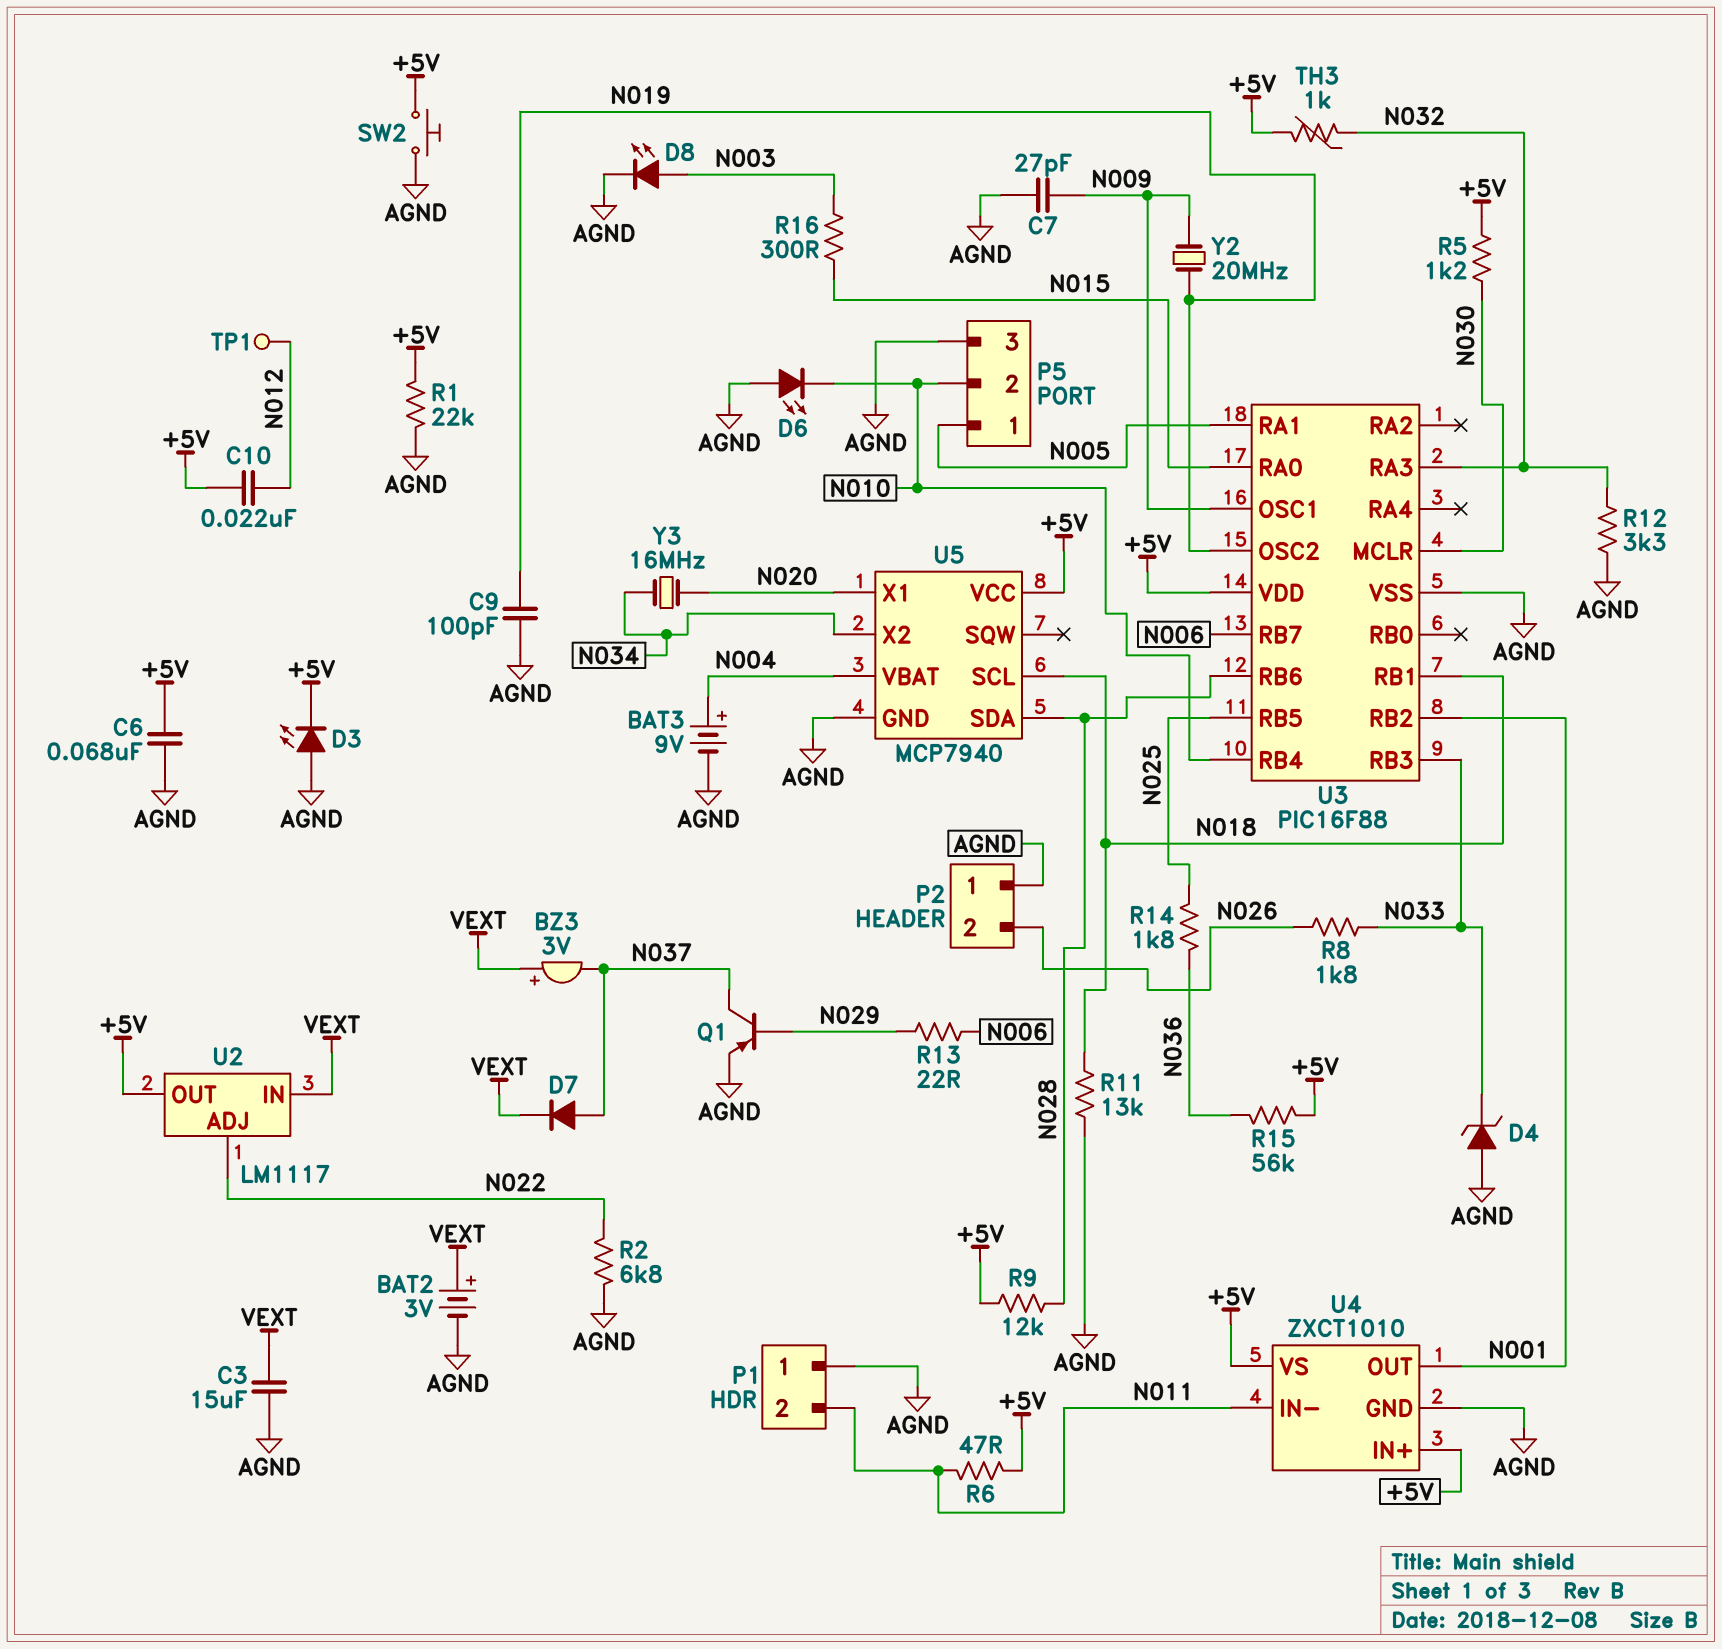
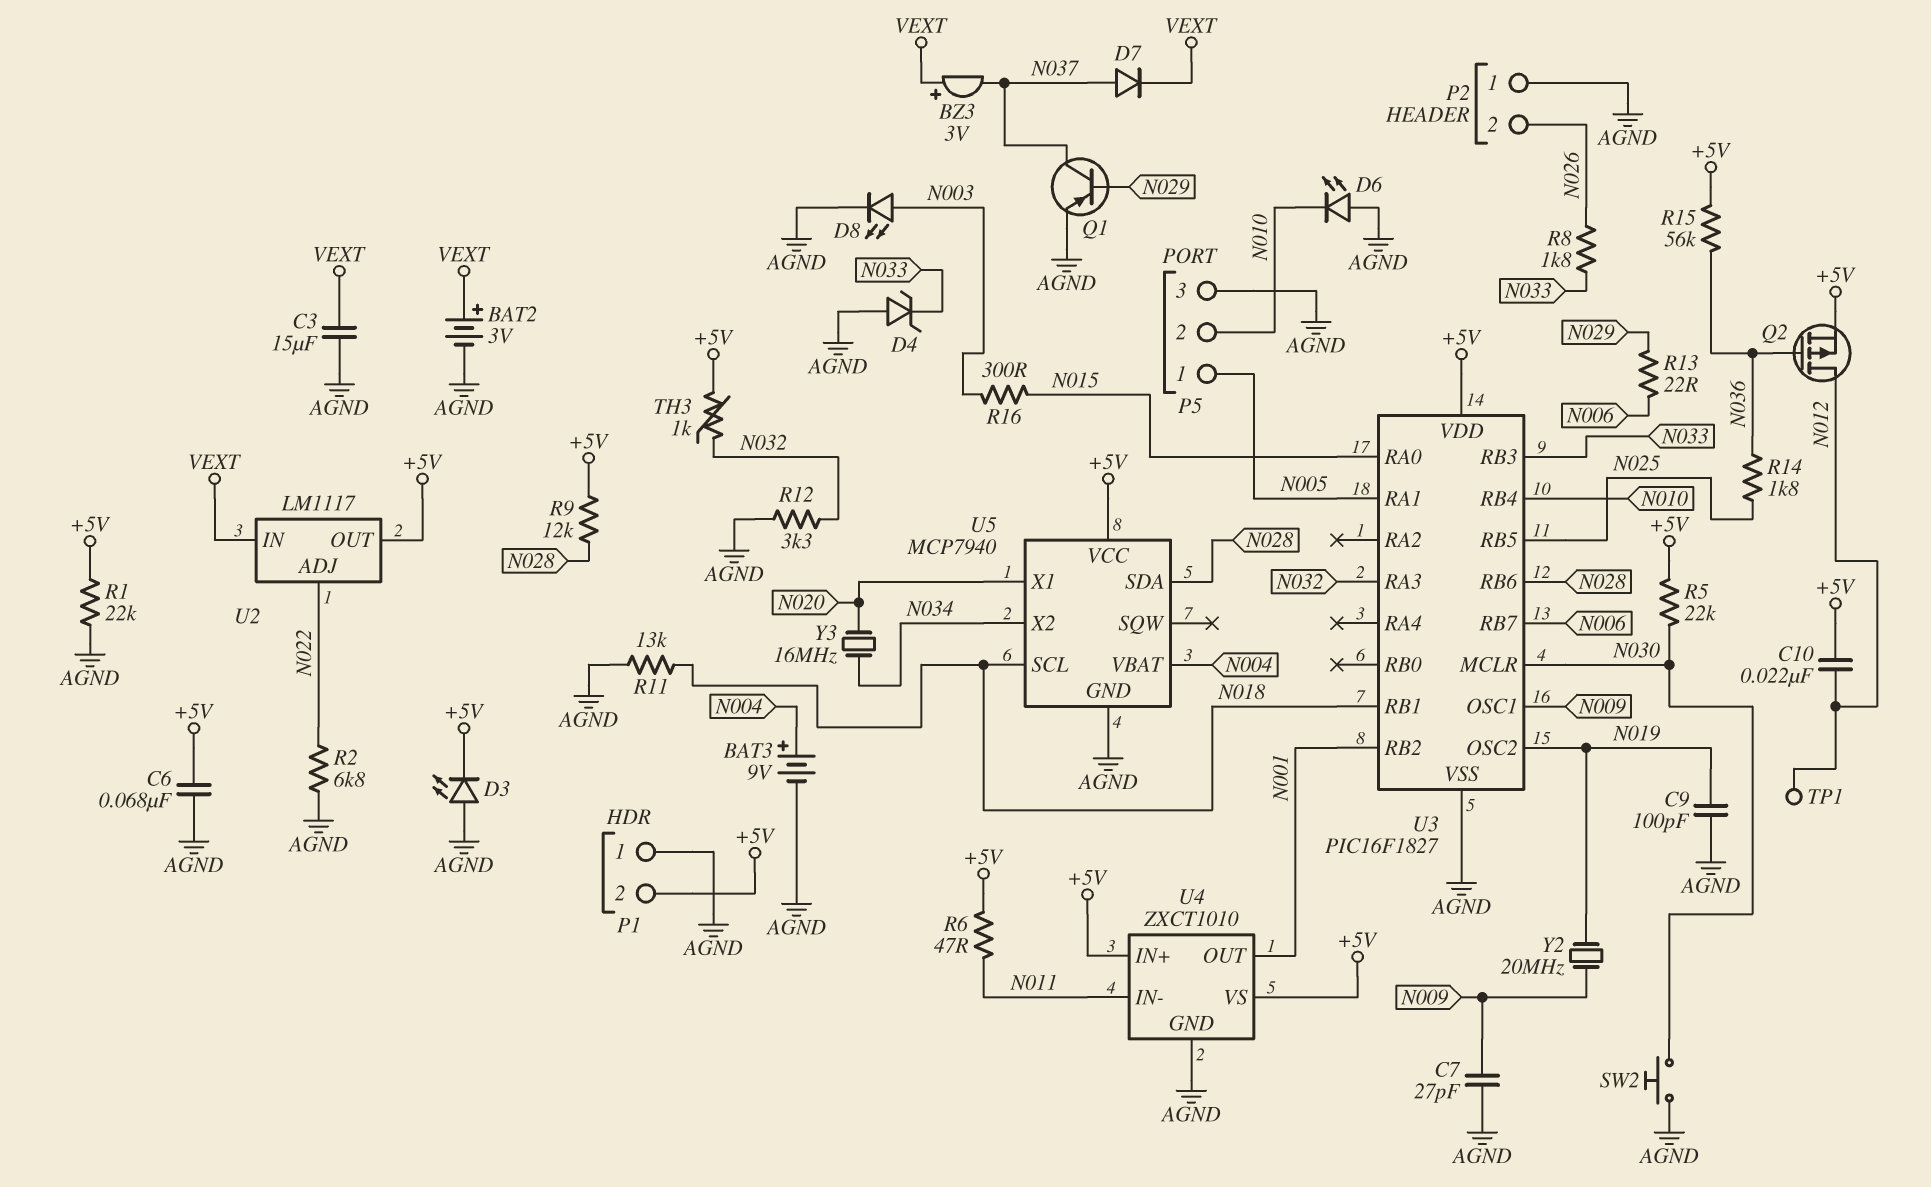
P1 pin 2: N011 -> +5V
Q2: none -> PMOS (G N036, D N012, S +5V)
R5: 1.2k (+5V, N030) -> 22k (+5V, N030)
SW2: button (+5V, AGND) -> button (AGND, N030)
U3: PIC16F88 -> PIC16F1827

